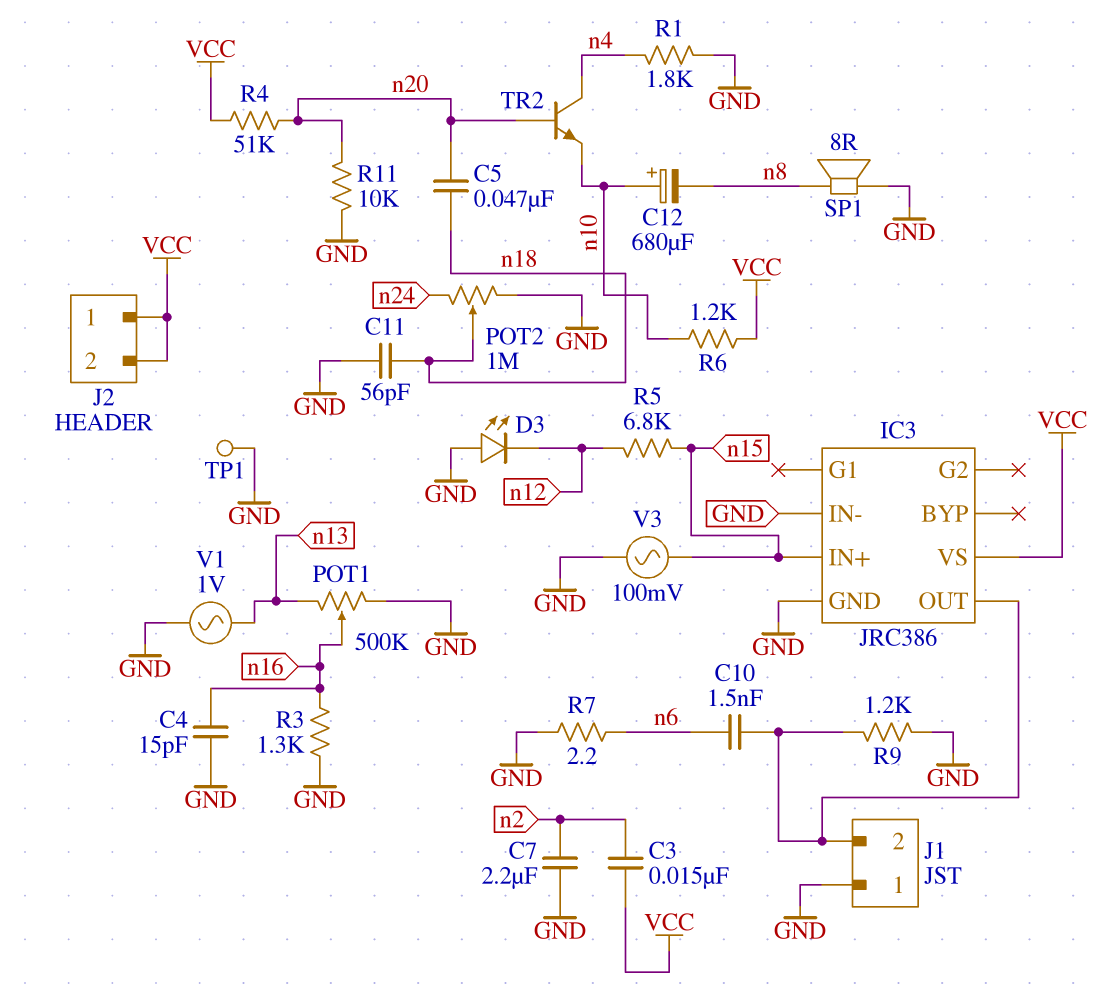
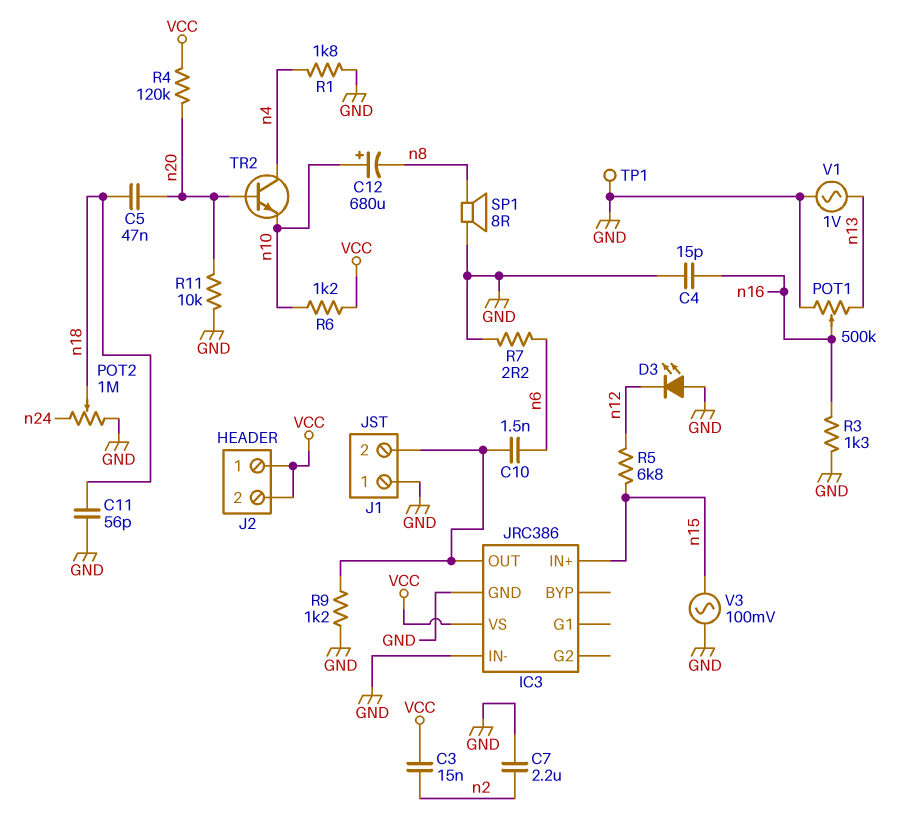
R4: 51k (VCC, n20) -> 120k (VCC, n20)

